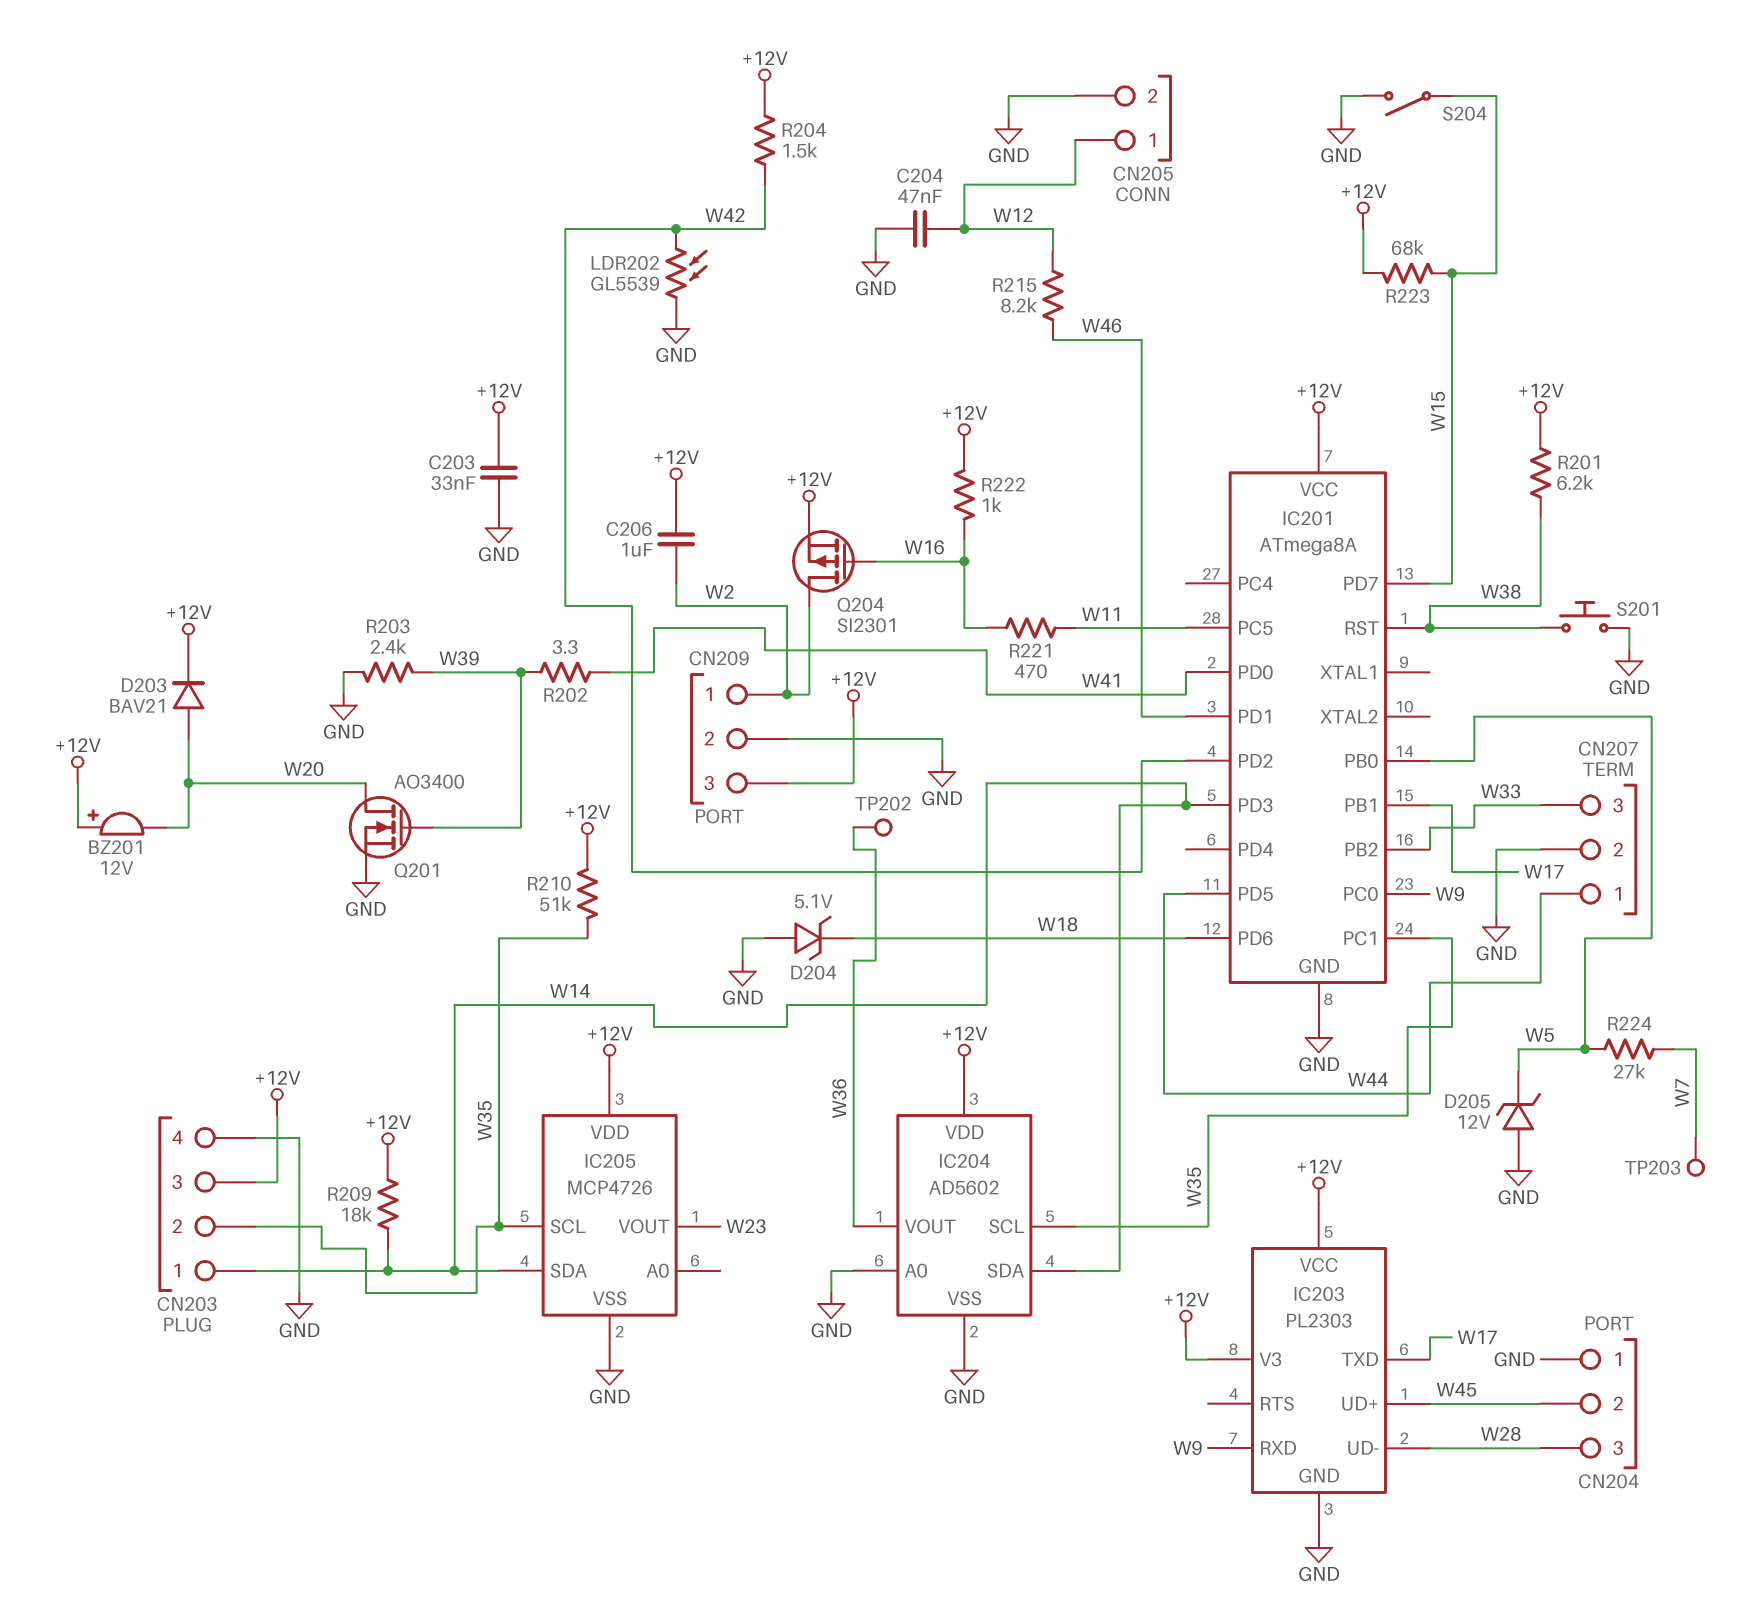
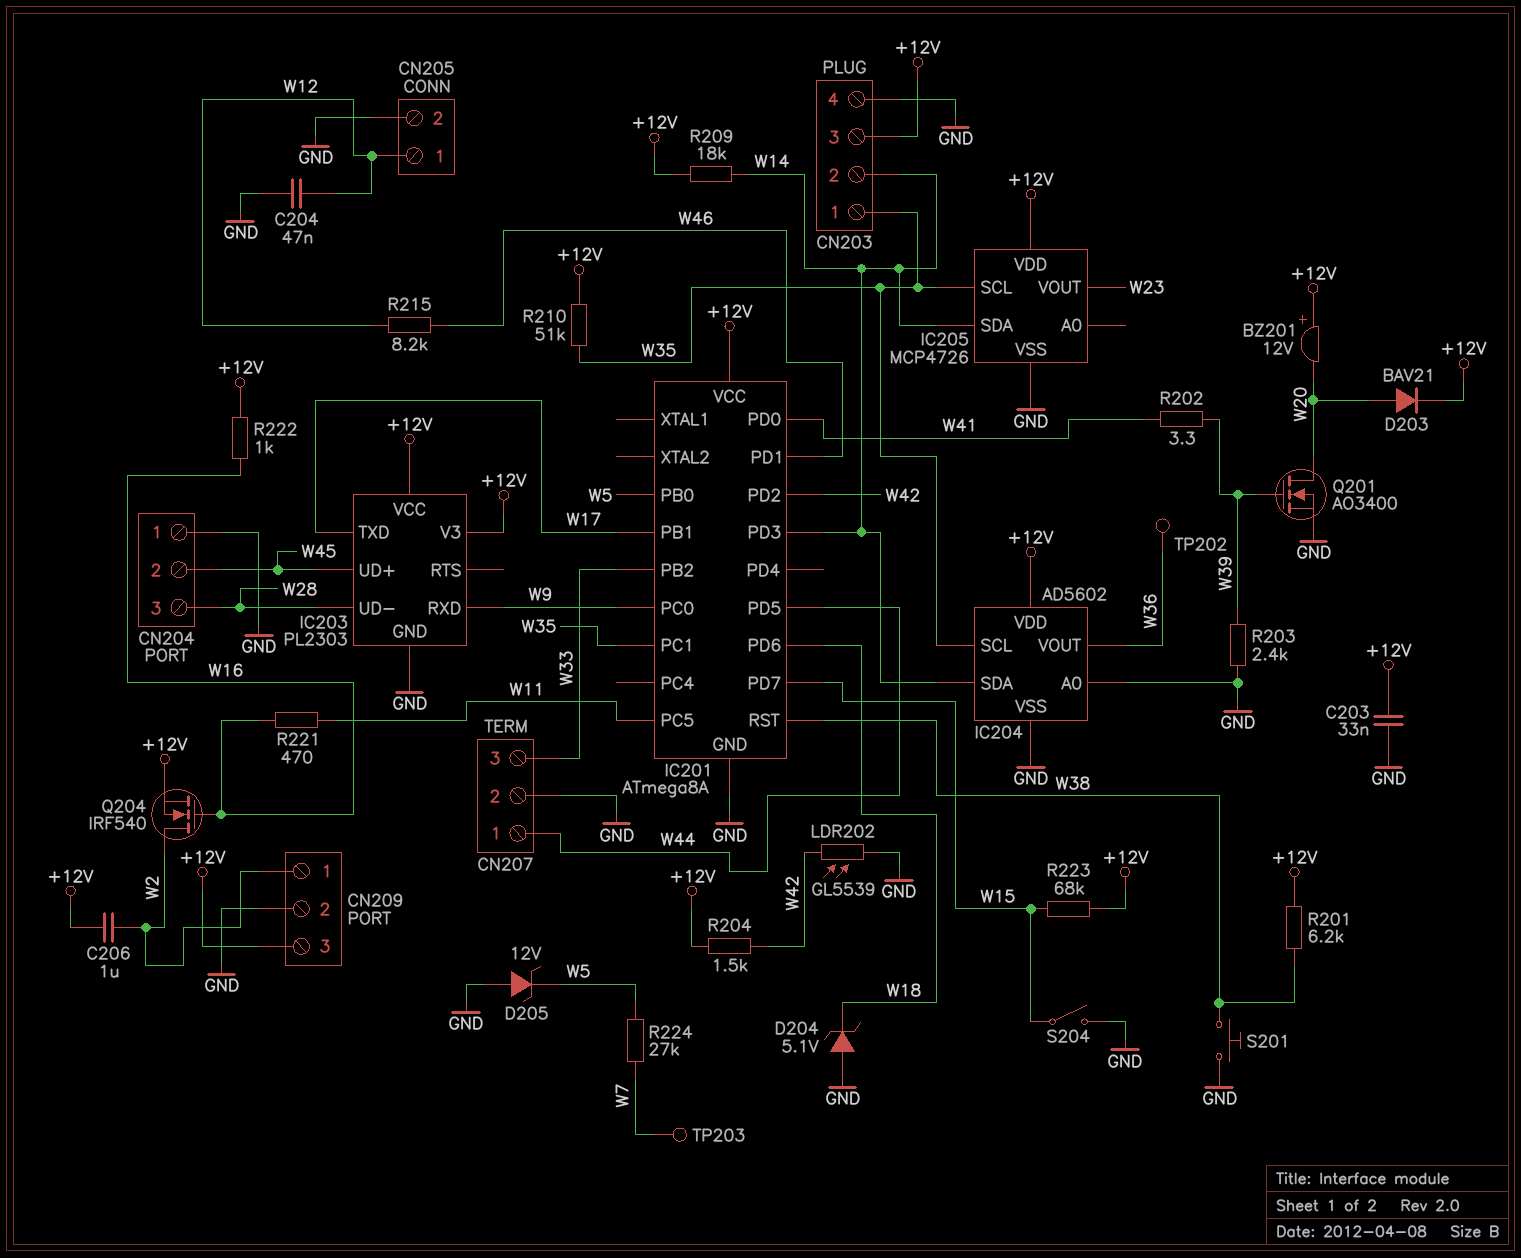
CN203 pin 1: W14 -> W35
CN203 pin 2: W35 -> W14
Q204: PMOS SI2301 (G W16, D W2, S +12V) -> NMOS IRF540 (G W16, D W2, S +12V)

